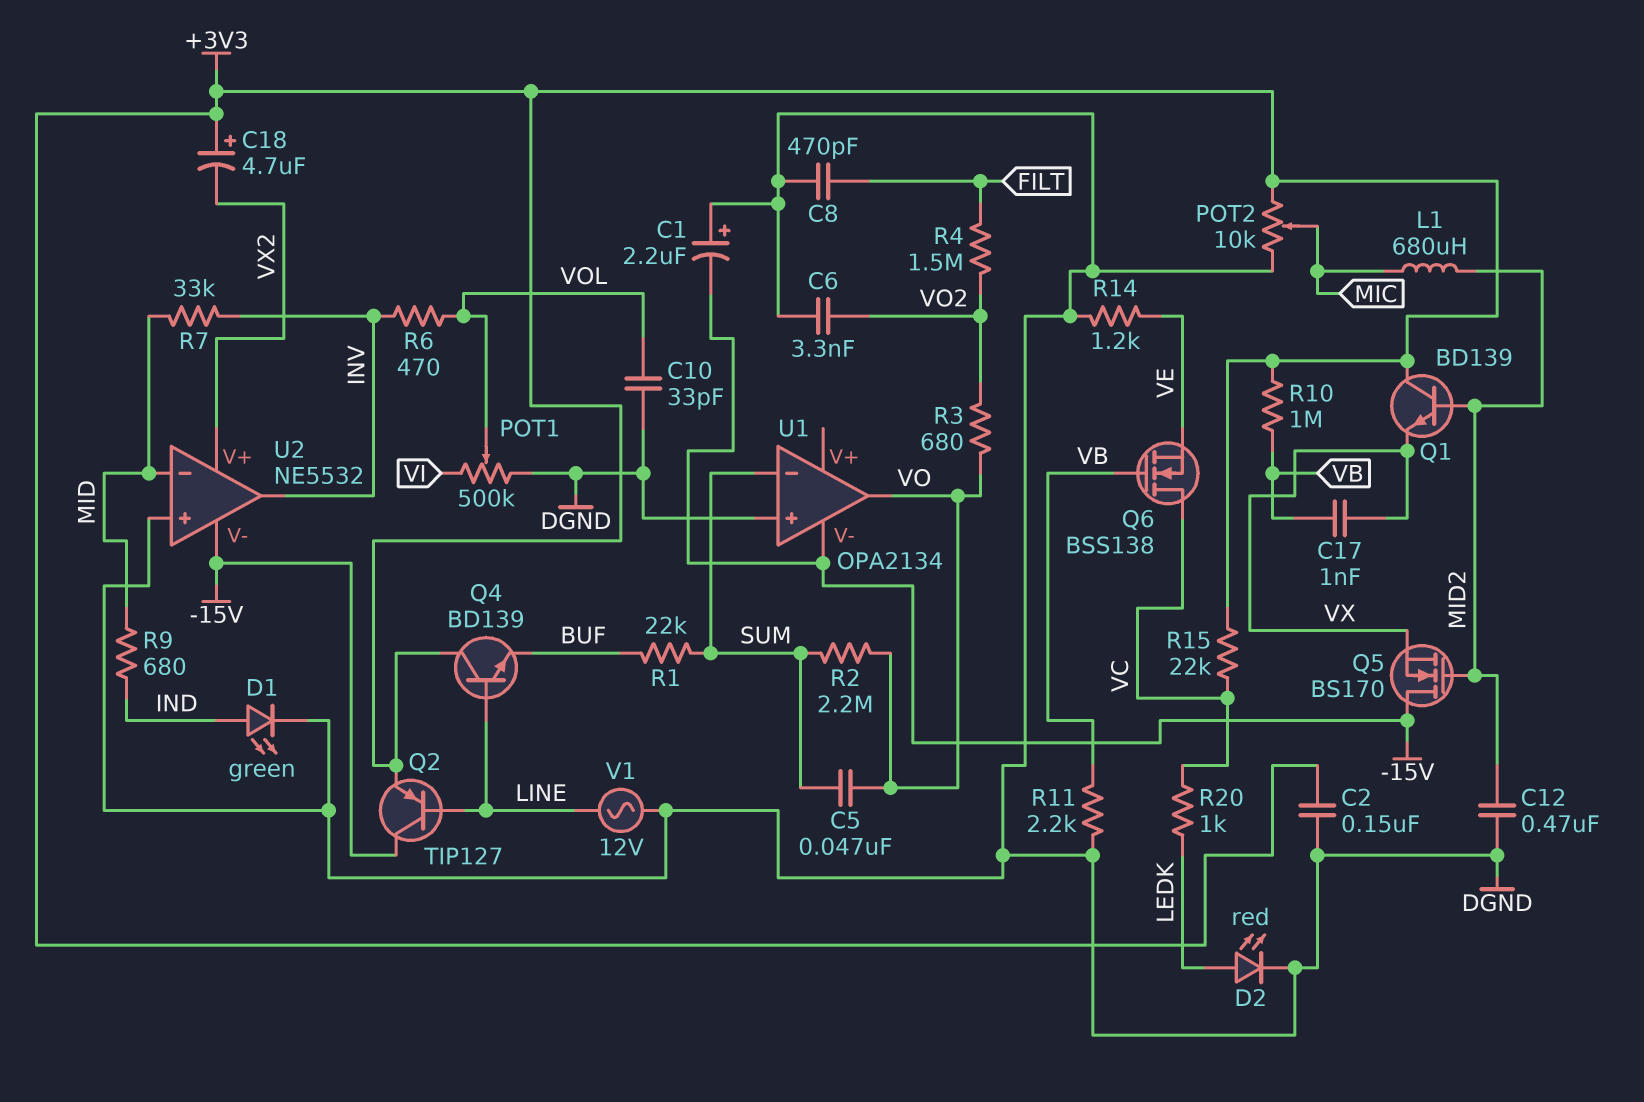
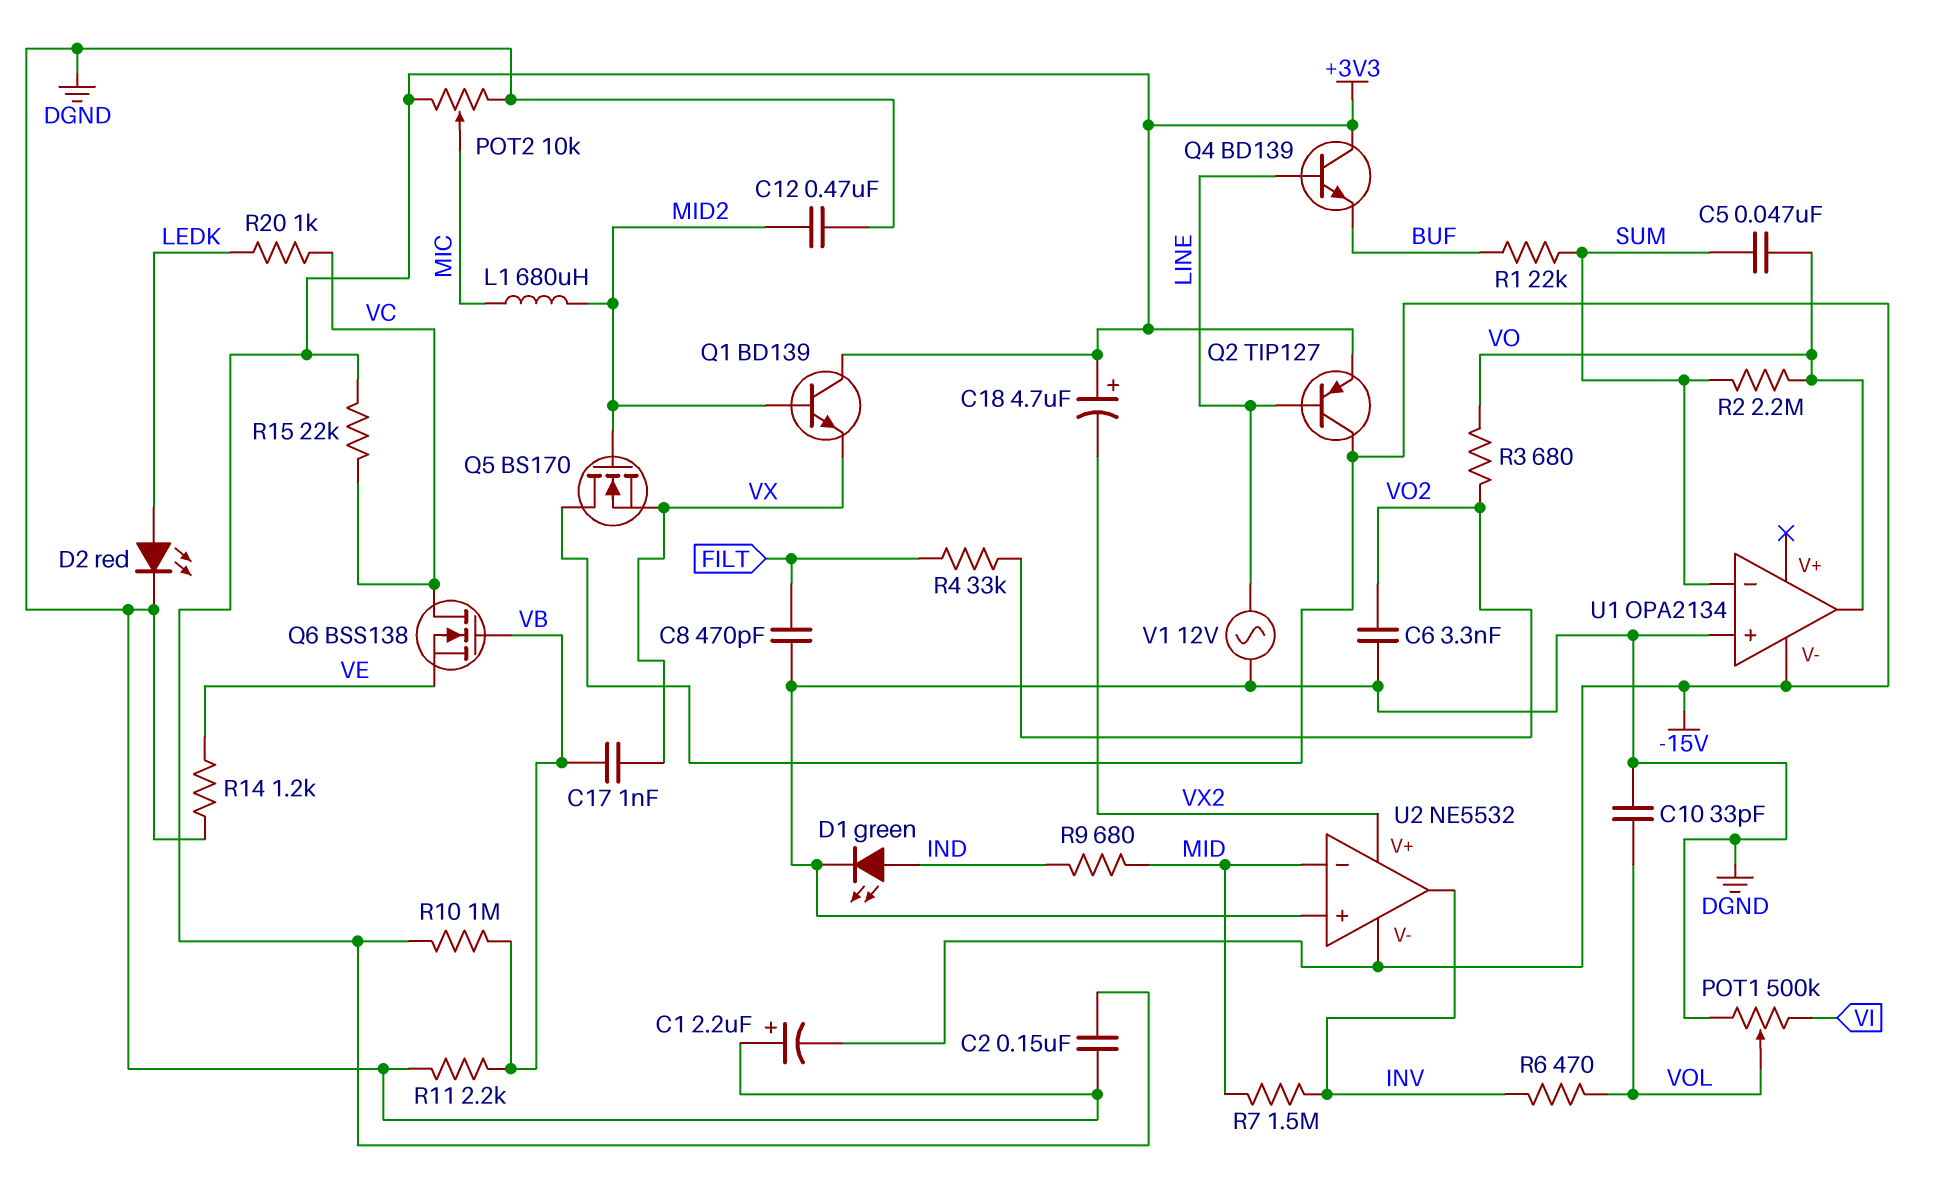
R4: 1.5M (FILT, VO2) -> 33k (FILT, VO2)
R7: 33k (INV, MID) -> 1.5M (INV, MID)

